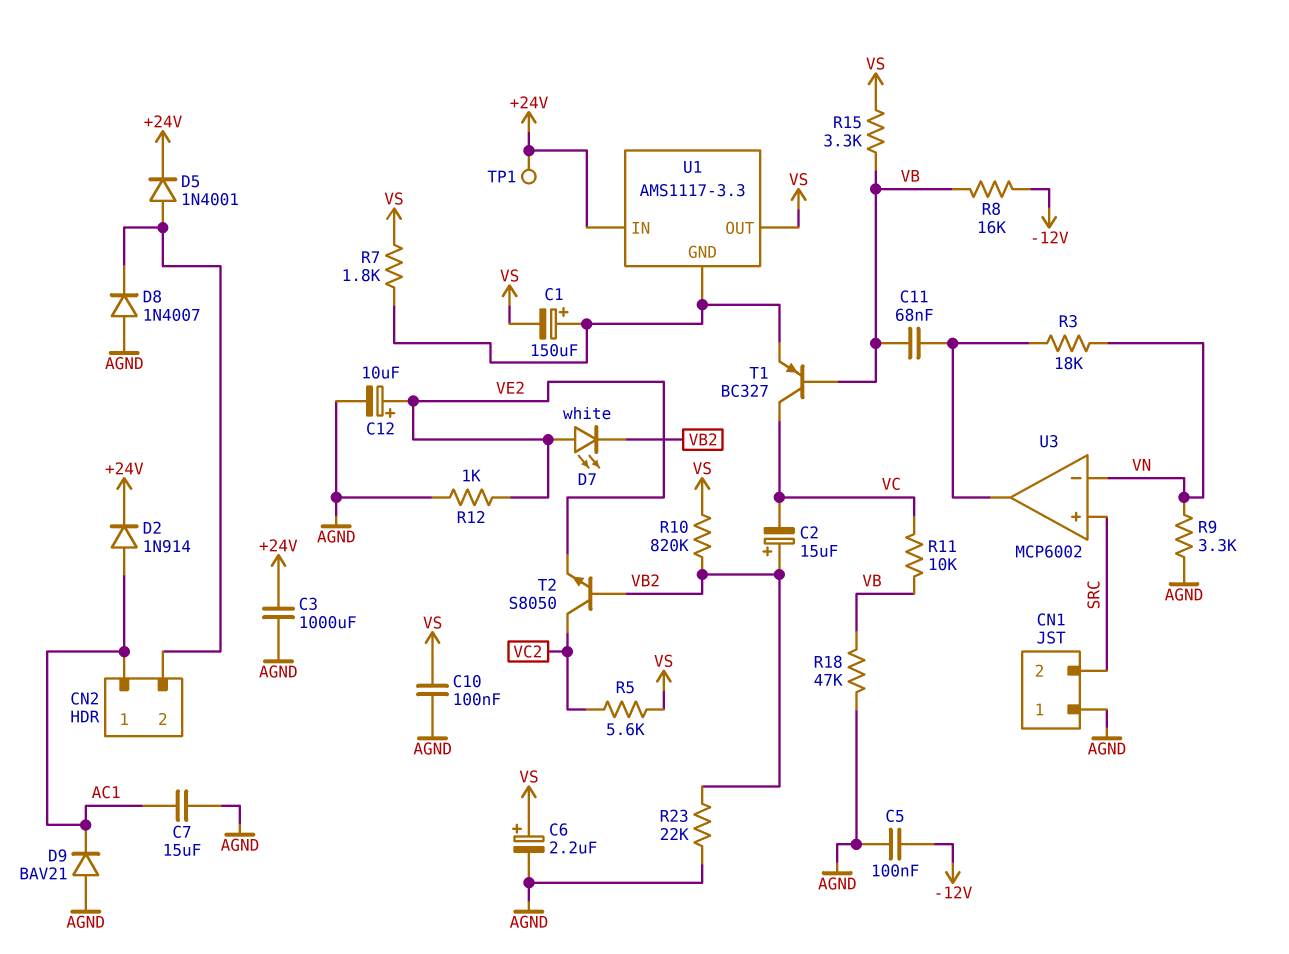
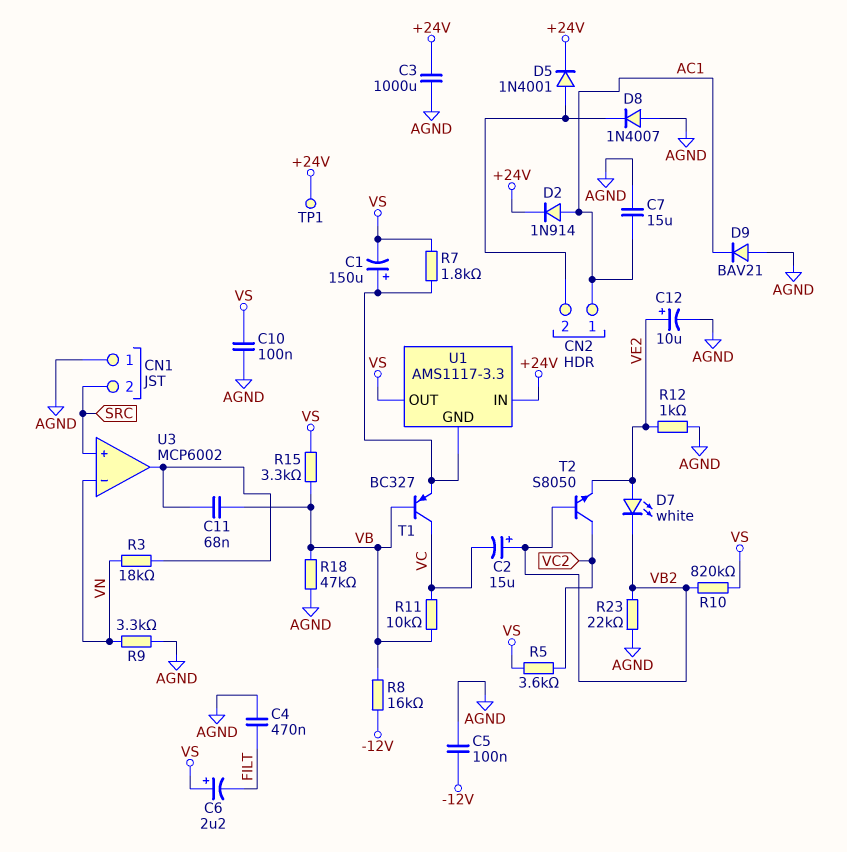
C4: none -> 470nF (AGND, FILT)
C6: 2.2uF (plus VS, minus AGND) -> 2.2uF (plus VS, minus FILT)
R5: 5.6k (VC2, VS) -> 3.6k (VC2, VS)

